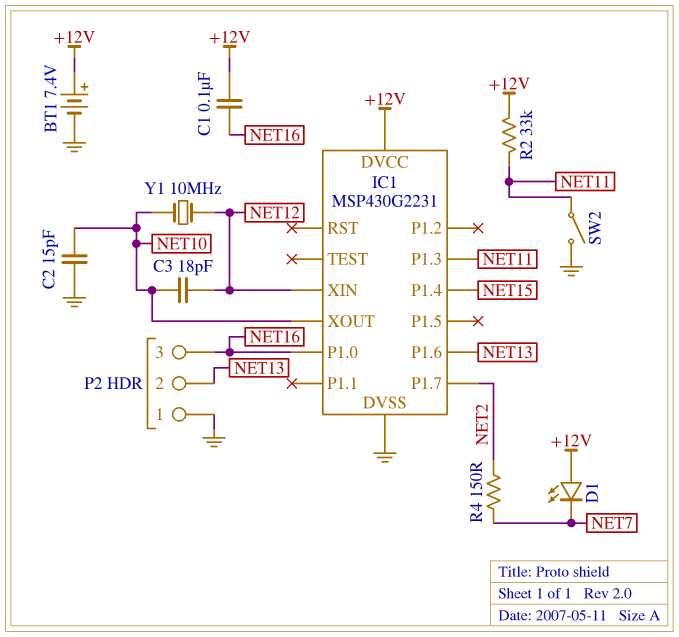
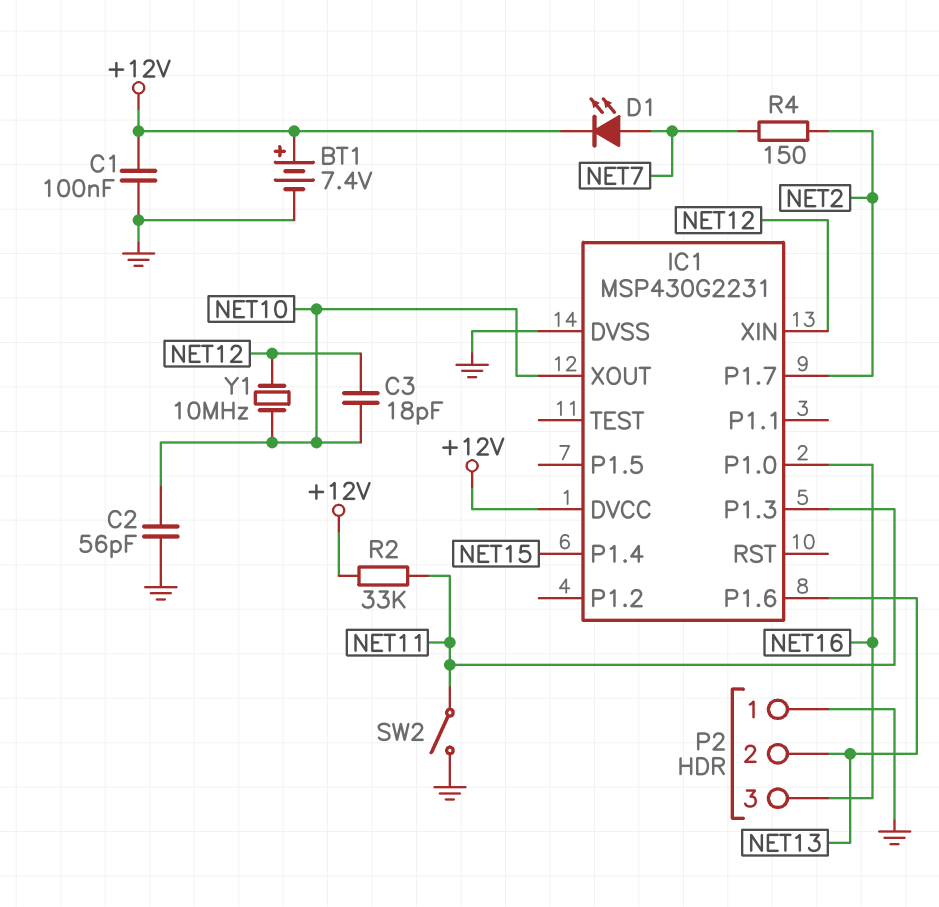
C1: 100nF (+12V, NET16) -> 100nF (+12V, GND)
C2: 15pF (GND, NET10) -> 56pF (GND, NET10)
D1: LED (A +12V, K NET7) -> LED (A NET7, K +12V)

